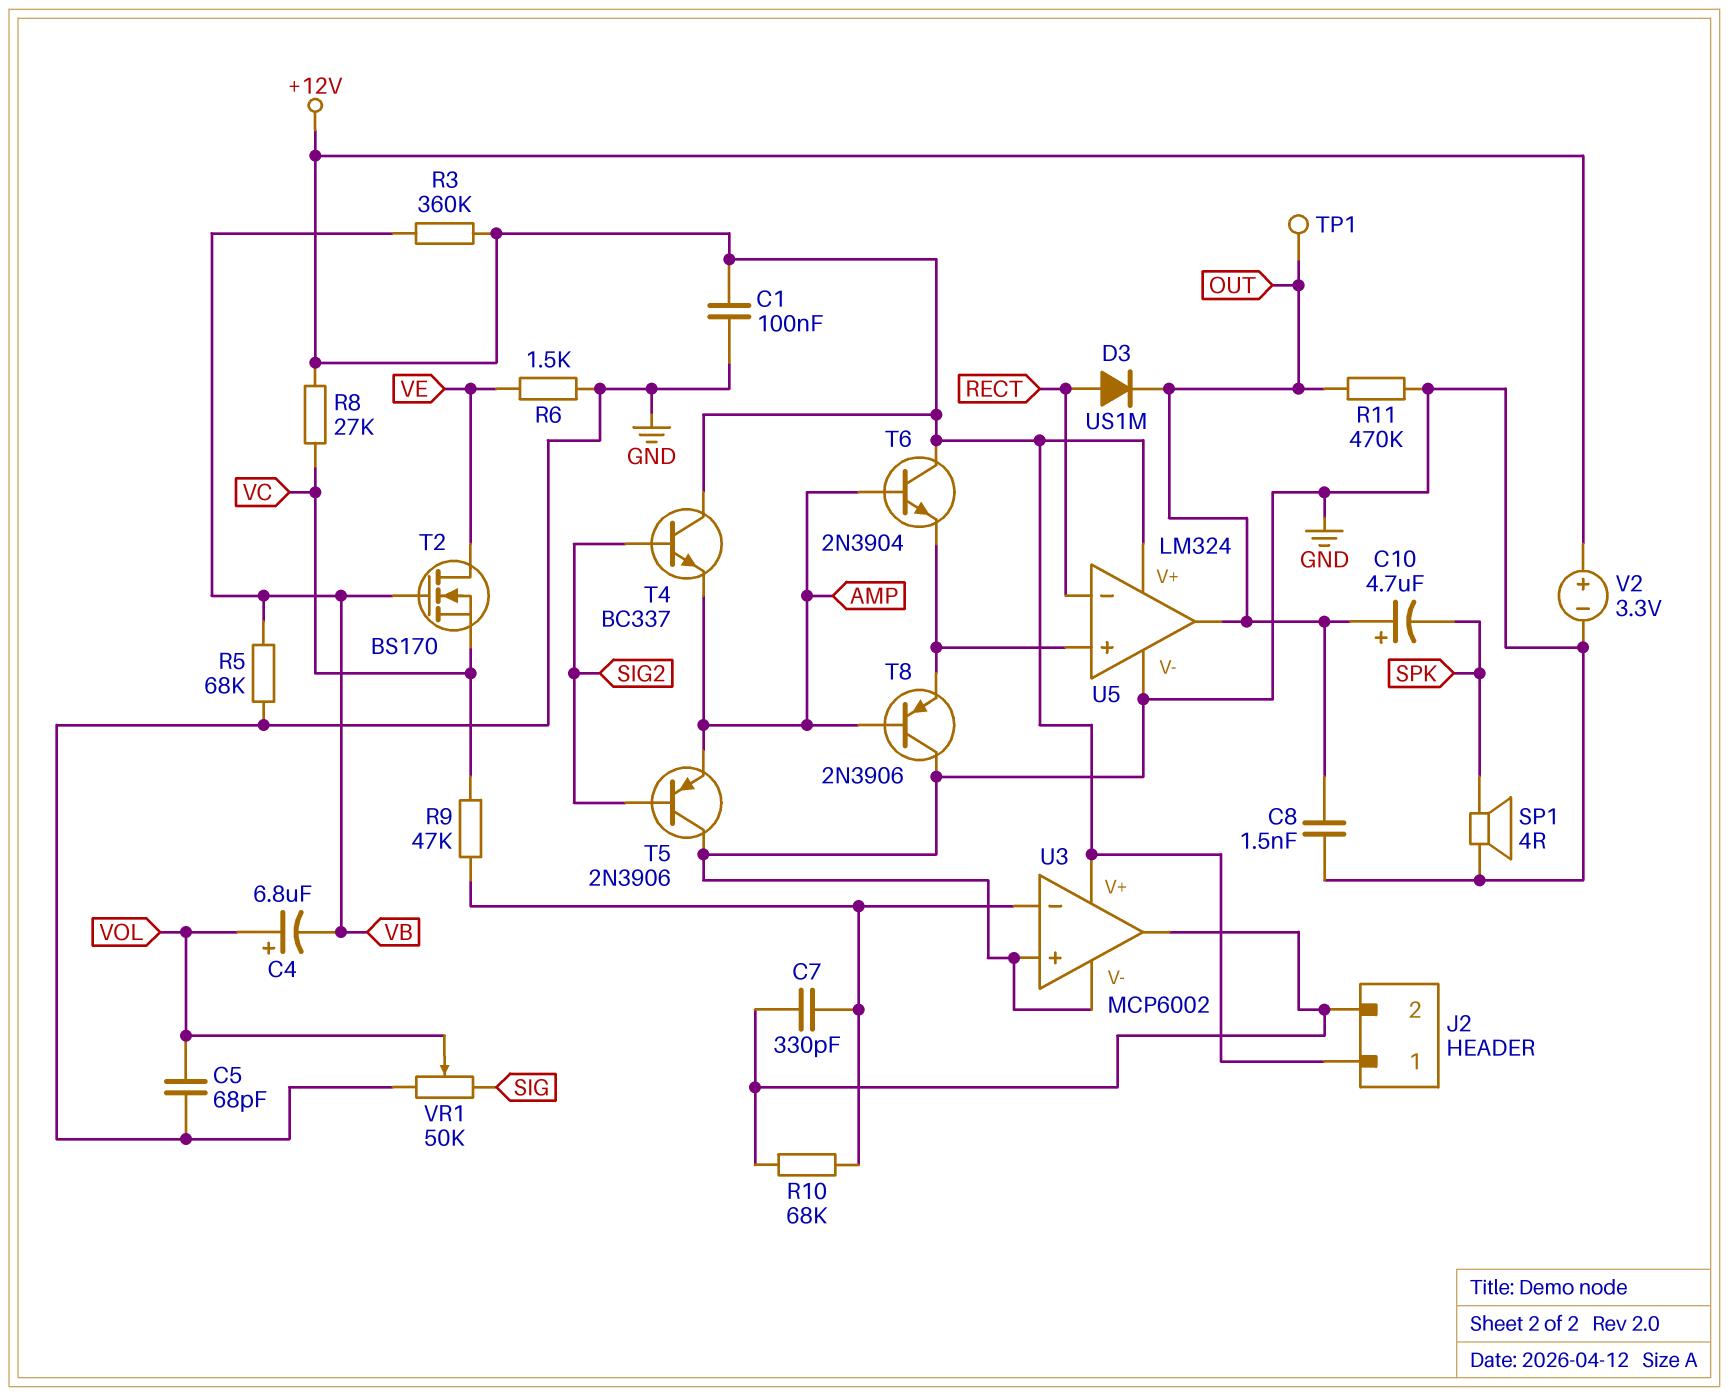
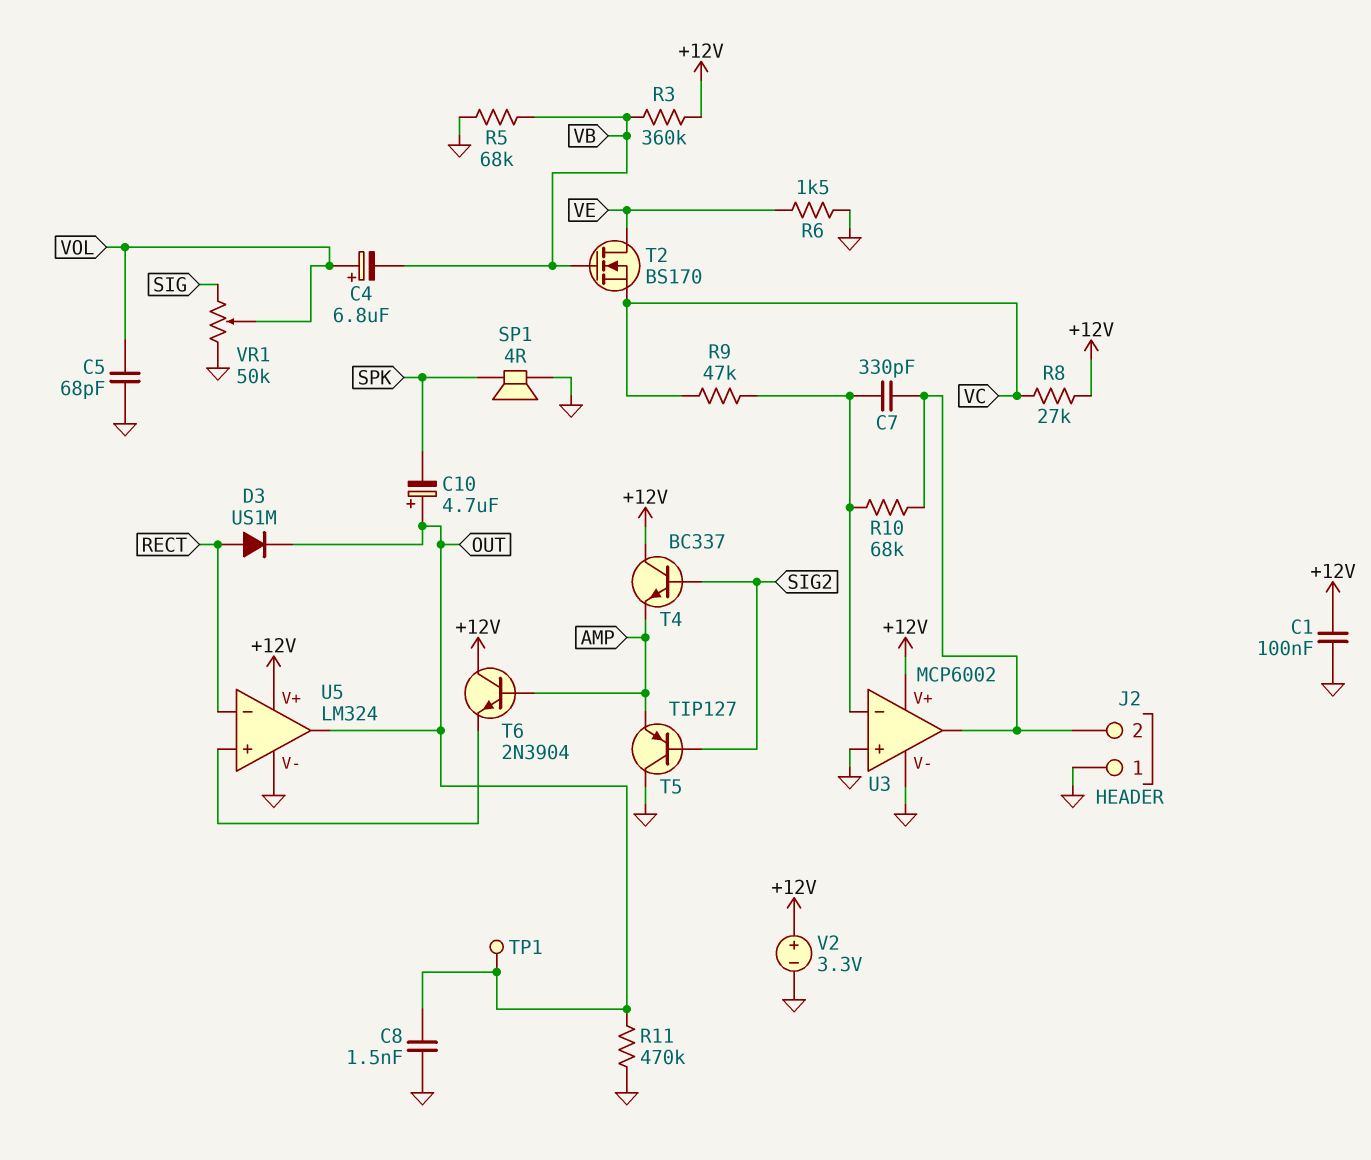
J2 pin 1: +12V -> GND
T5: PNP 2N3906 (B SIG2, C GND, E AMP) -> PNP TIP127 (B SIG2, C GND, E AMP)
T8: PNP 2N3906 (B AMP, C GND, E U5/in+) -> none

